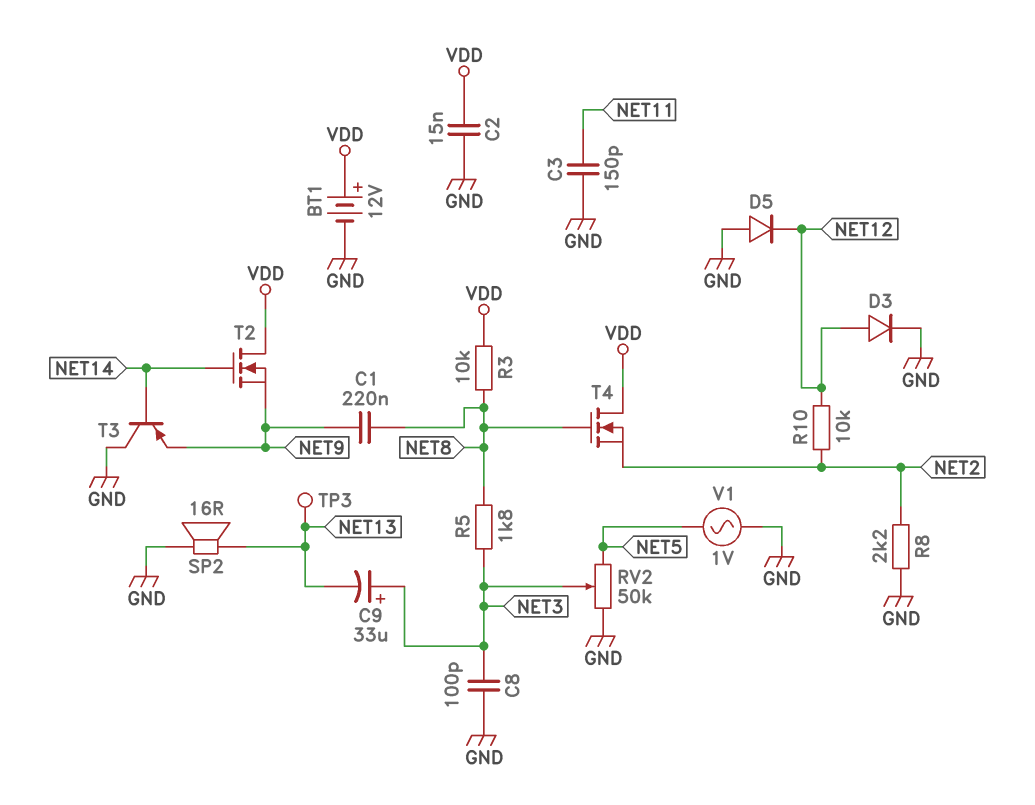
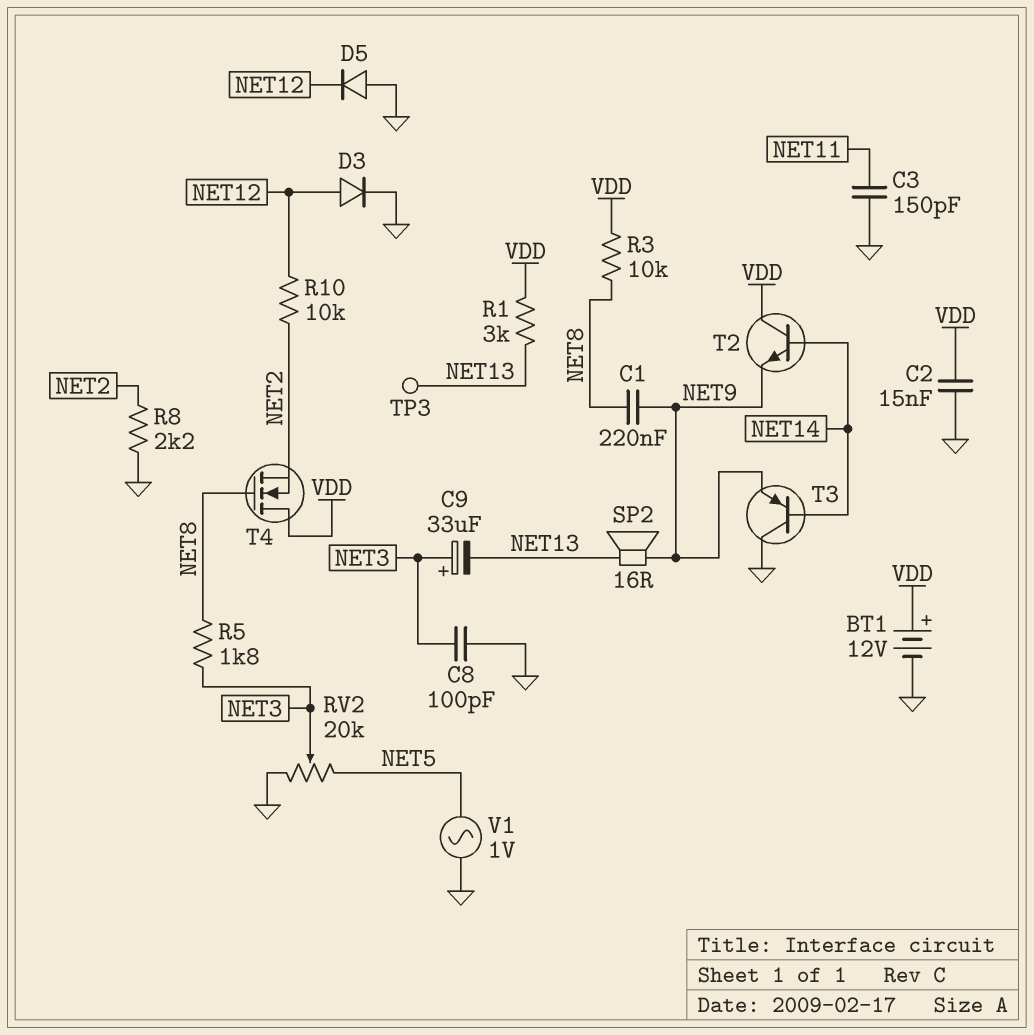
R1: none -> 3k (NET13, VDD)
RV2: 50k (GND, NET5, wiper NET3) -> 20k (GND, NET5, wiper NET3)
SP2: speaker 16R (GND, NET13) -> speaker 16R (NET9, NET13)
T2: NMOS (G NET14, D VDD, S NET9) -> NPN (B NET14, C VDD, E NET9)

